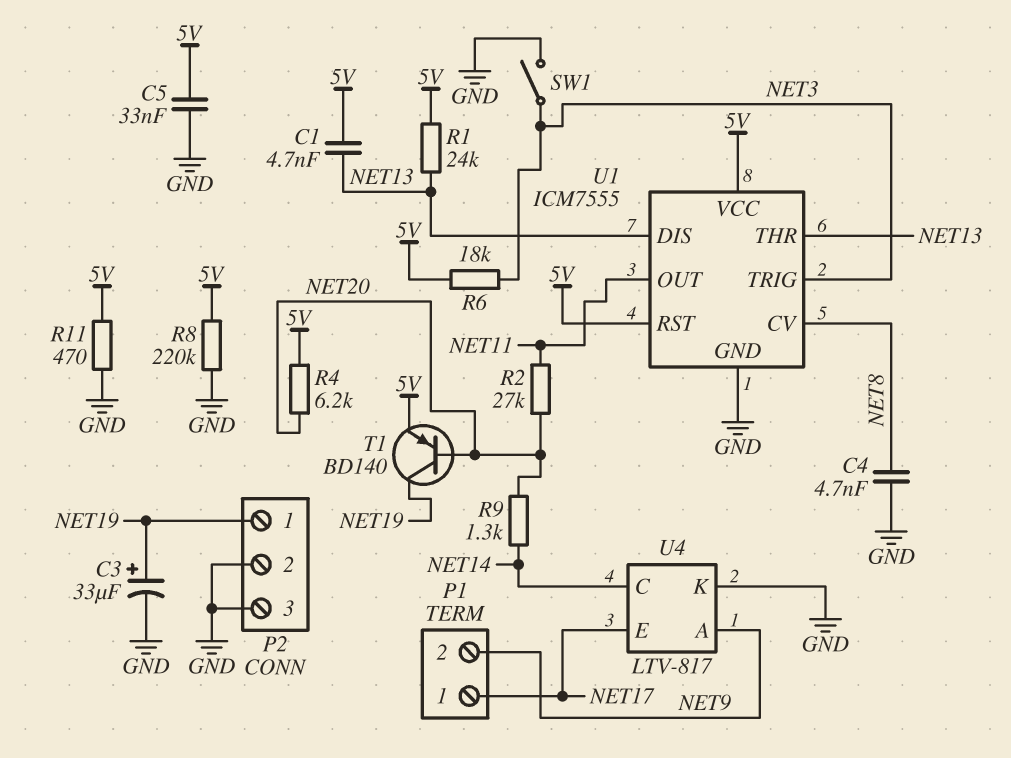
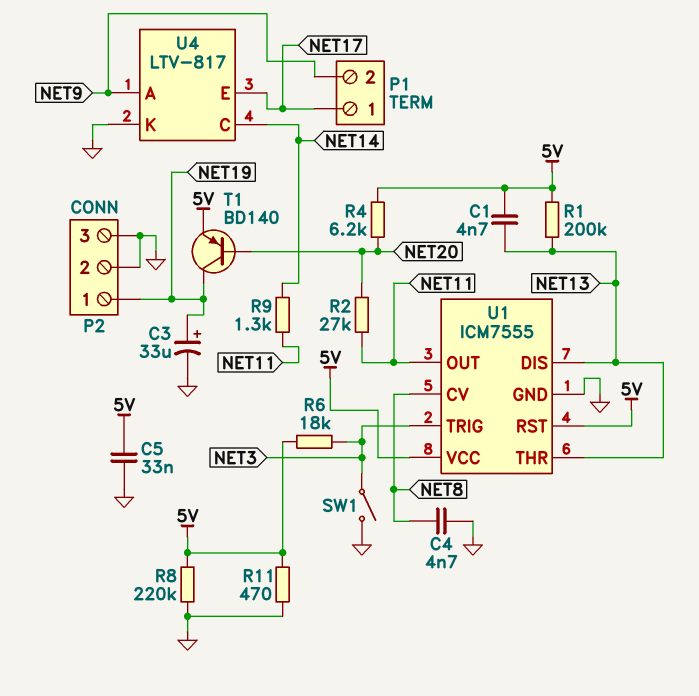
R1: 24k (5V, NET13) -> 200k (5V, NET13)
R9: 1.3k (NET14, NET20) -> 1.3k (NET11, NET14)

